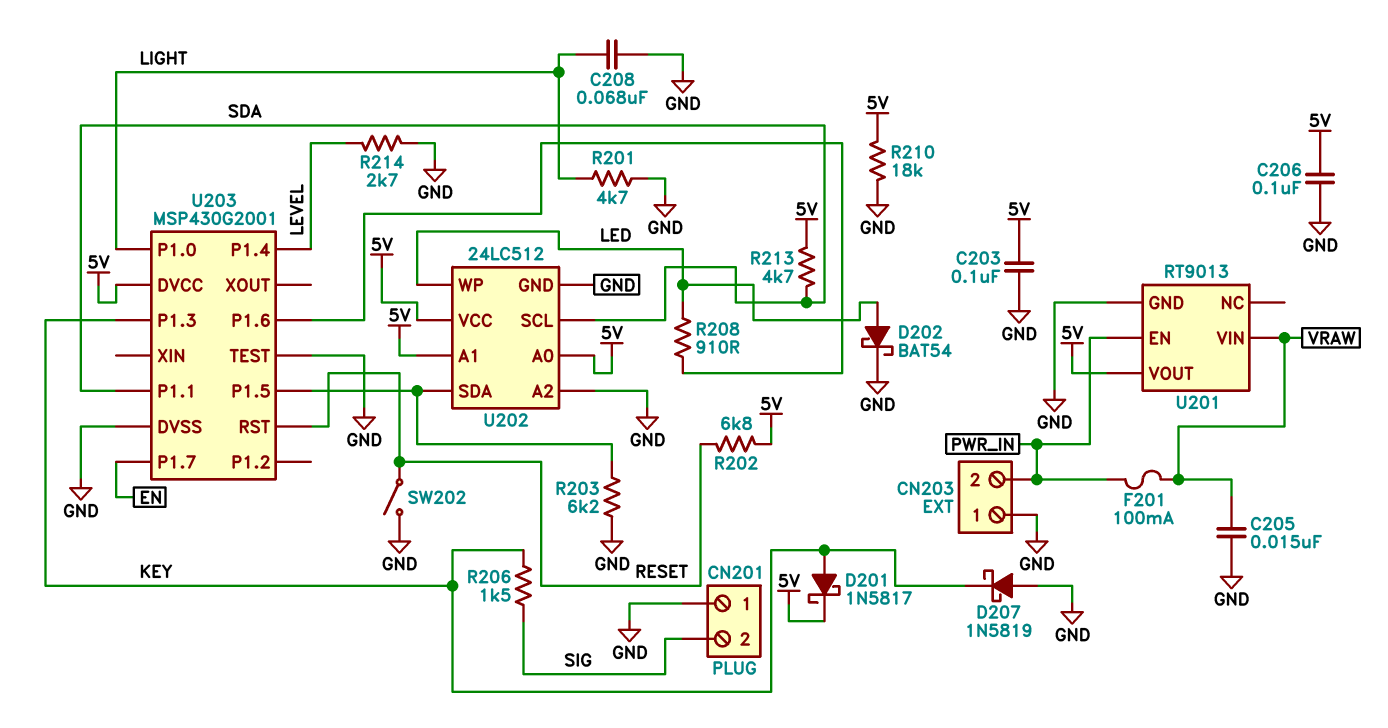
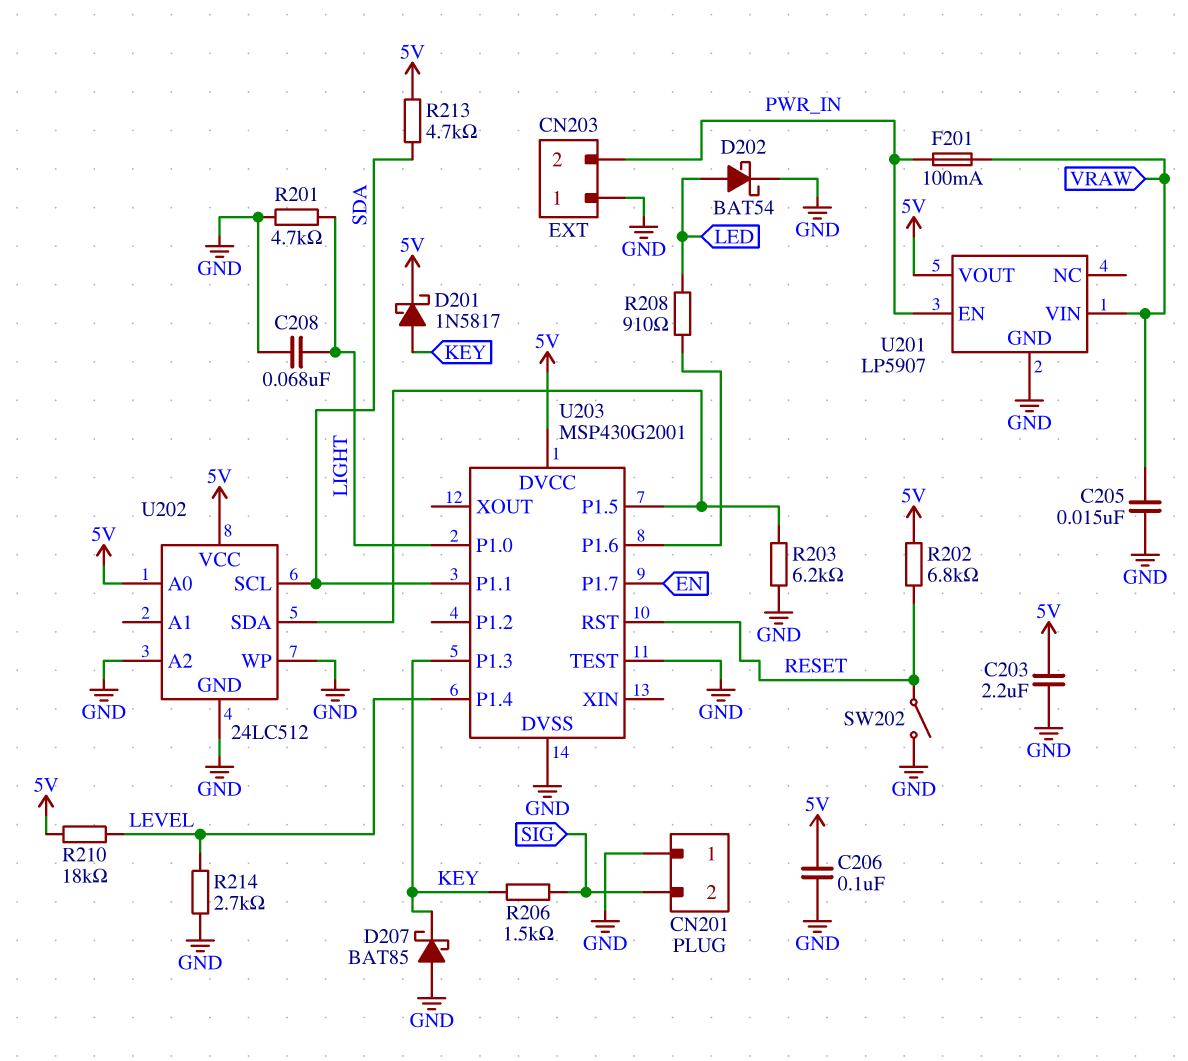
C203: 100nF (5V, GND) -> 2.2uF (5V, GND)
D207: schottky 1N5819 (A GND, K KEY) -> schottky BAT85 (A GND, K KEY)
R210: 18k (5V, GND) -> 18k (5V, LEVEL)
U201: RT9013 -> LP5907
U202 pin A1: 5V -> none
U202 pin WP: LED -> GND

